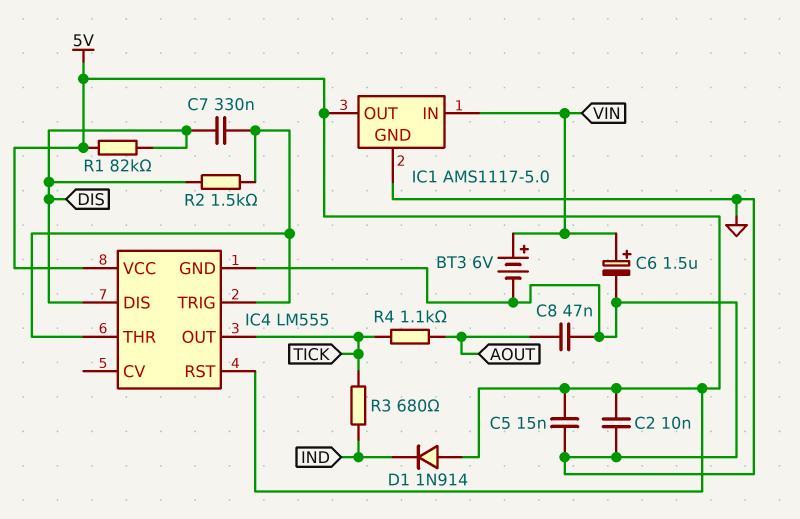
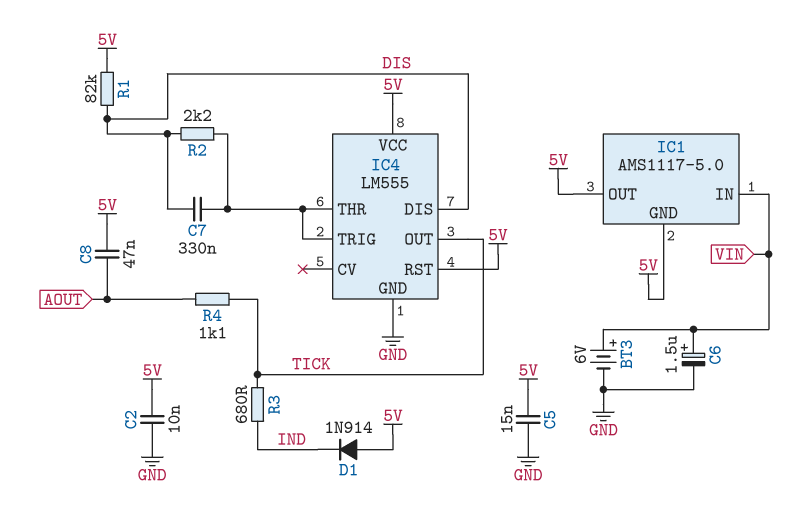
C8: 47nF (AOUT, GND) -> 47nF (5V, AOUT)
IC1 pin GND: GND -> 5V
R2: 1.5k (DIS, IC4/THR) -> 2.2k (DIS, IC4/THR)

